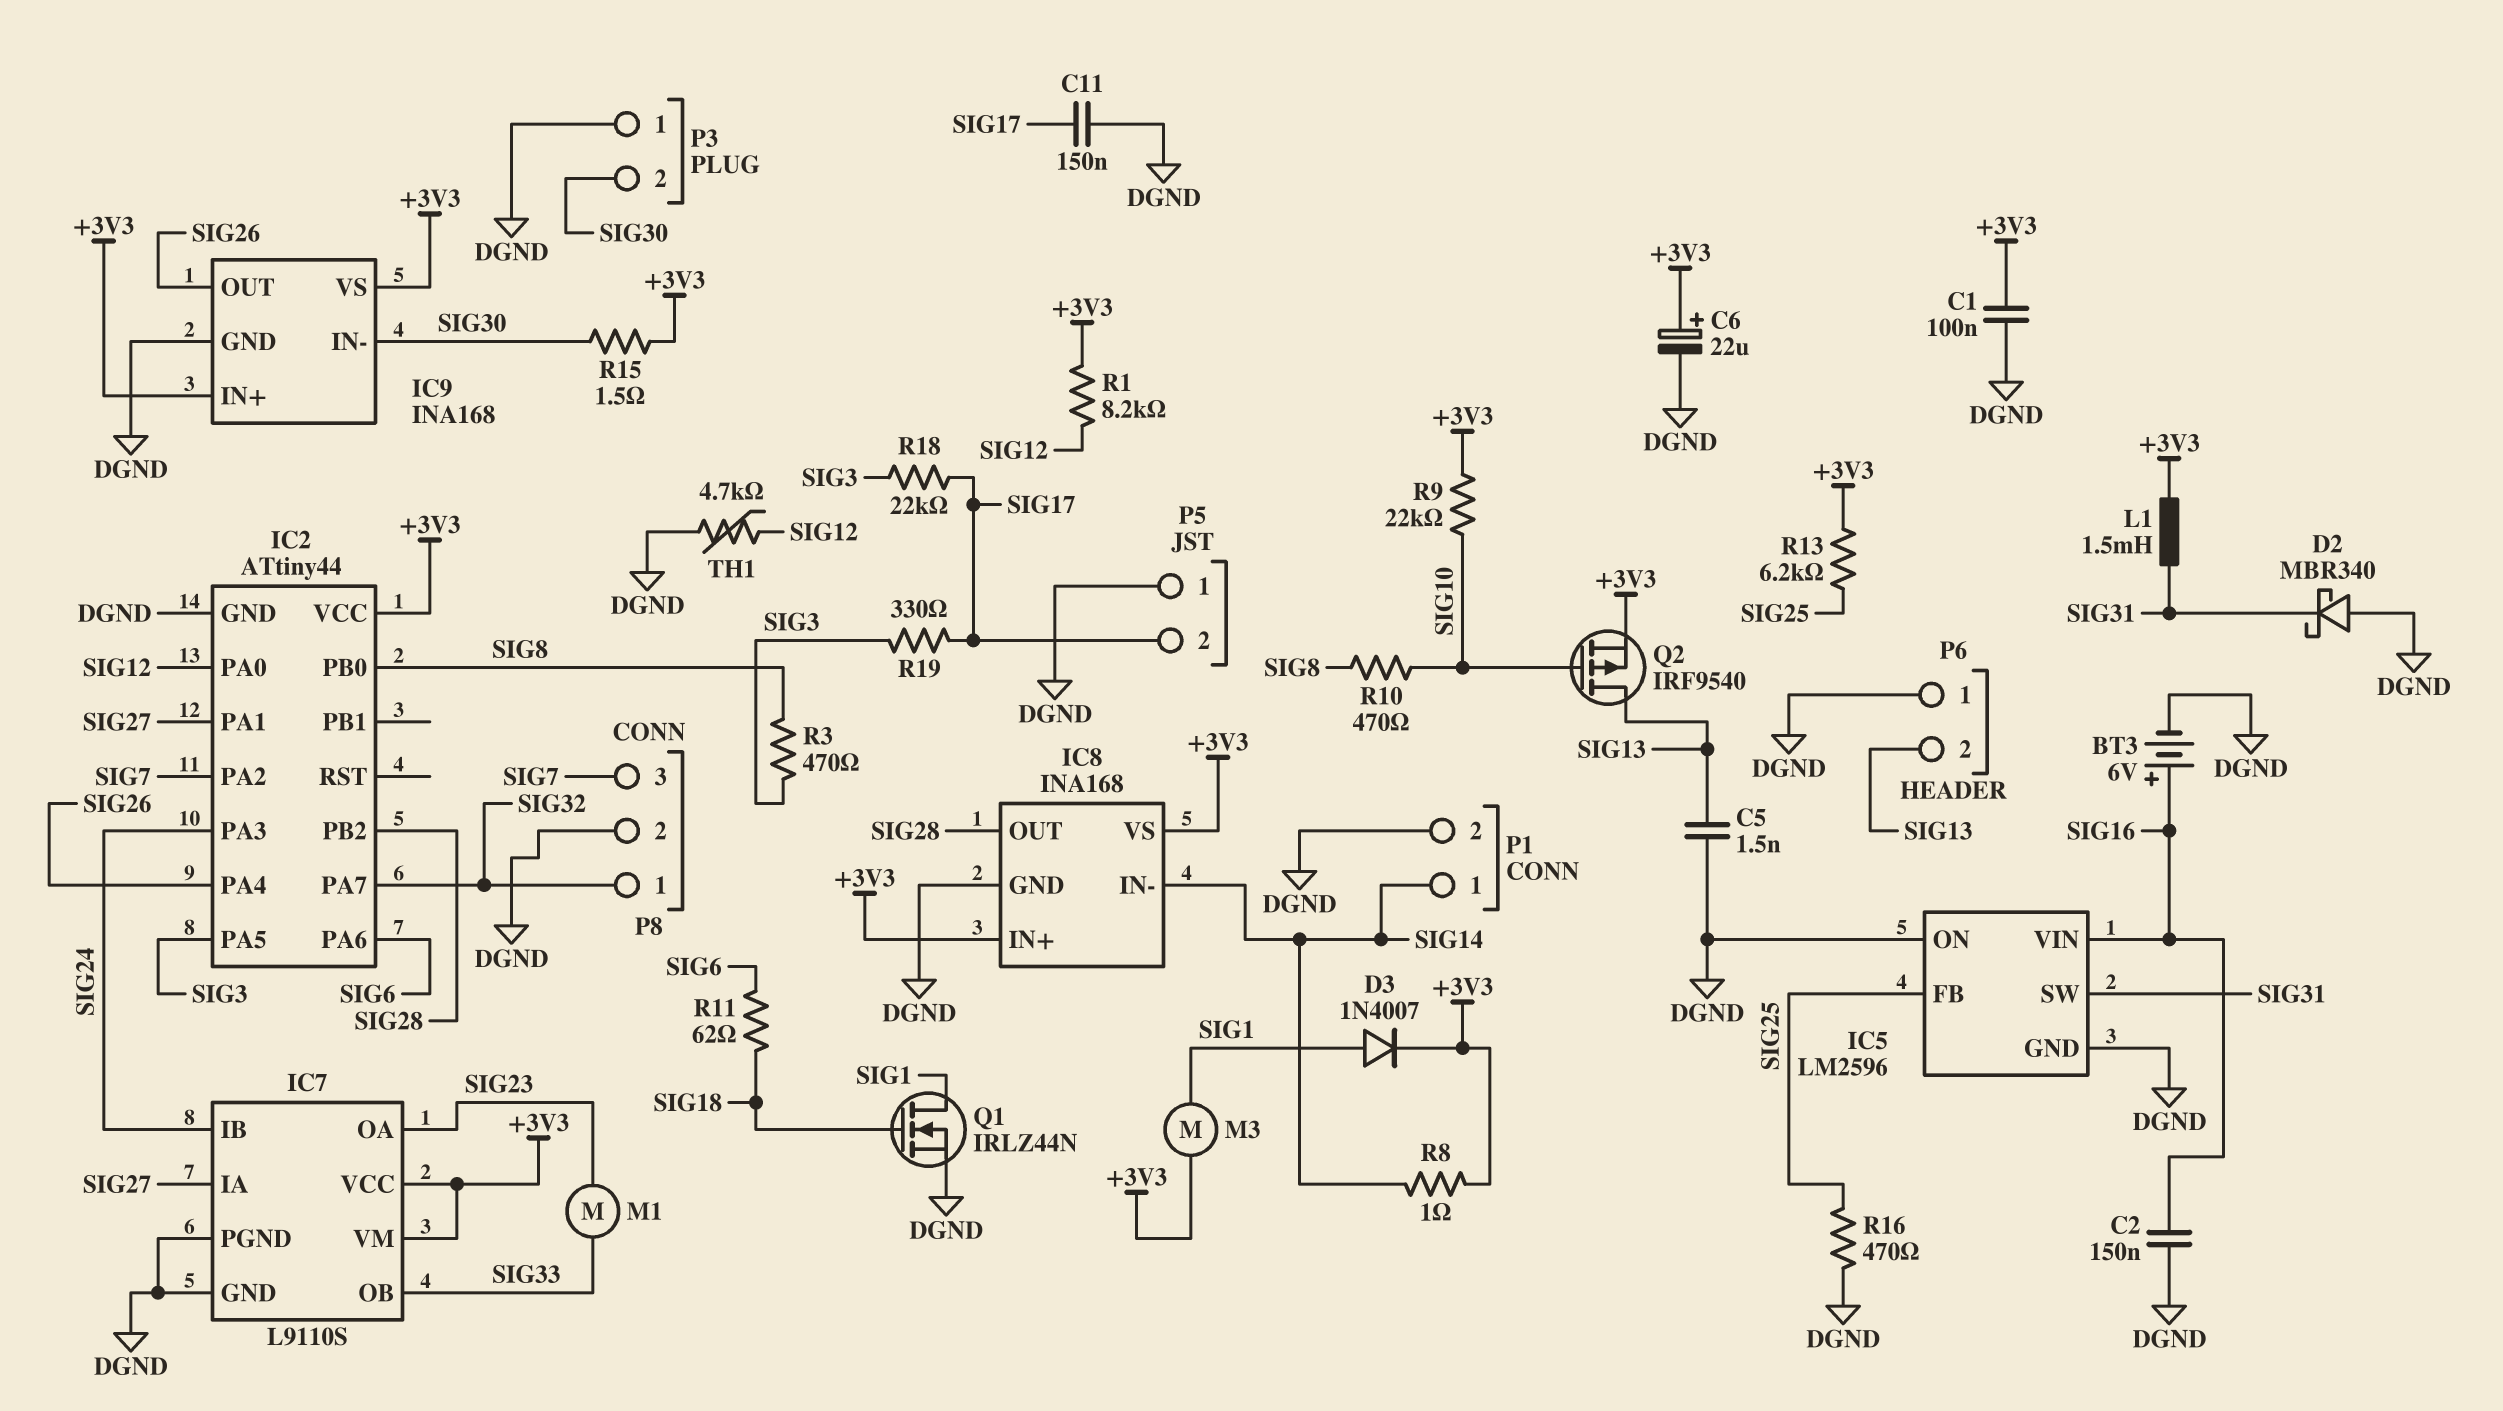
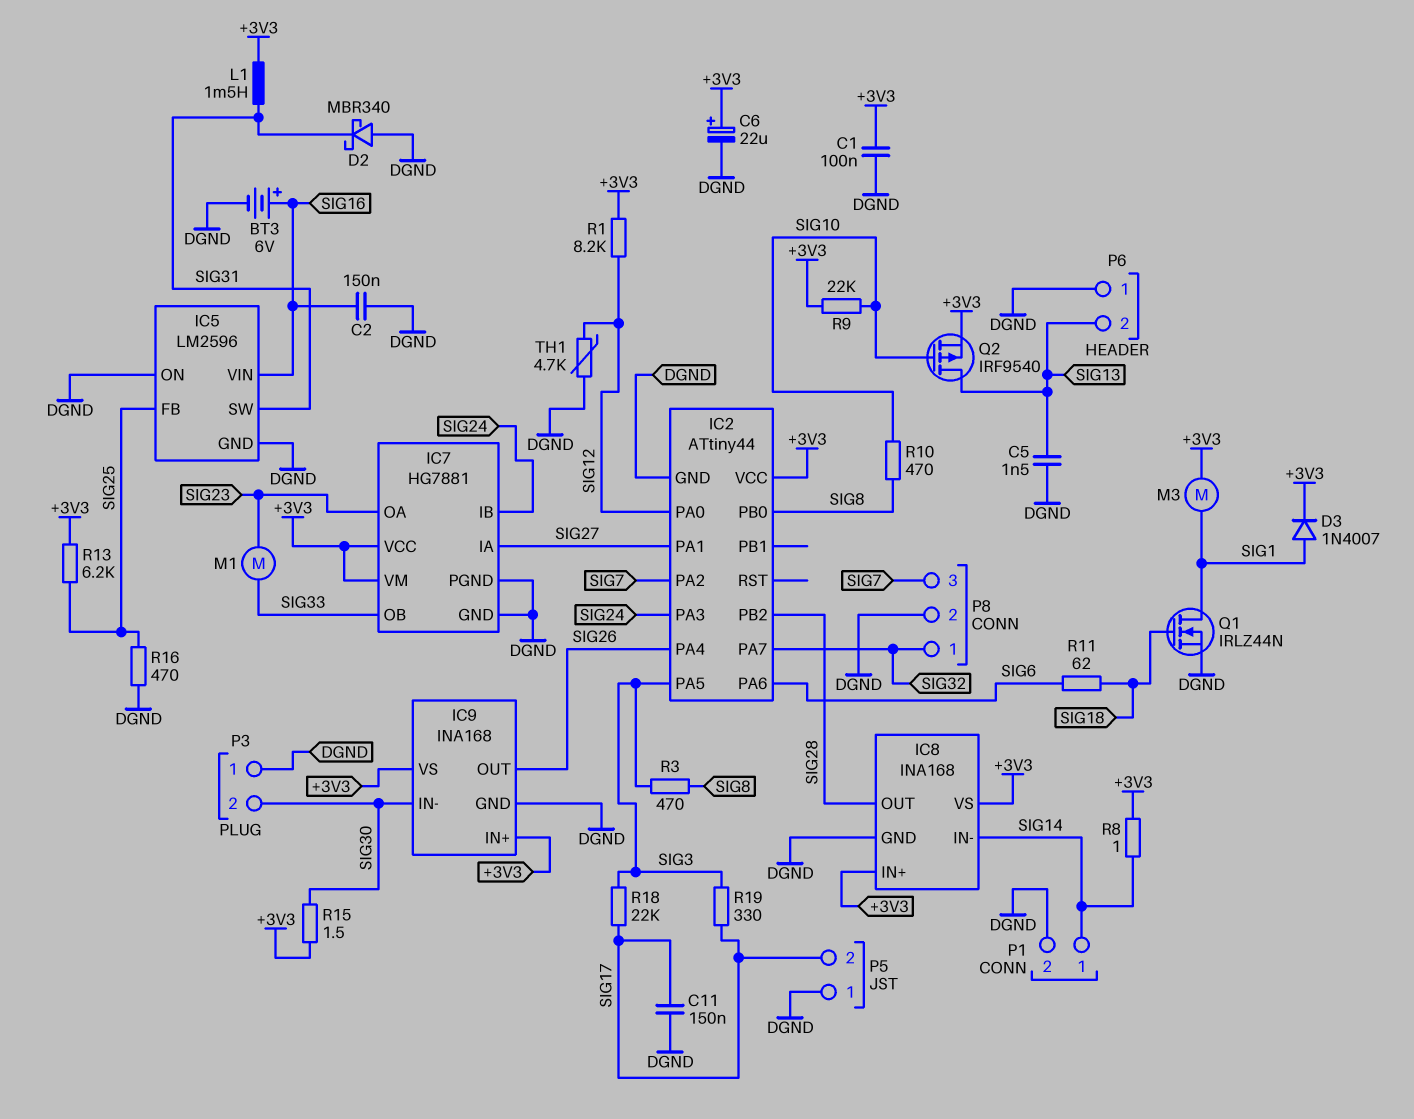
IC7: L9110S -> HG7881

